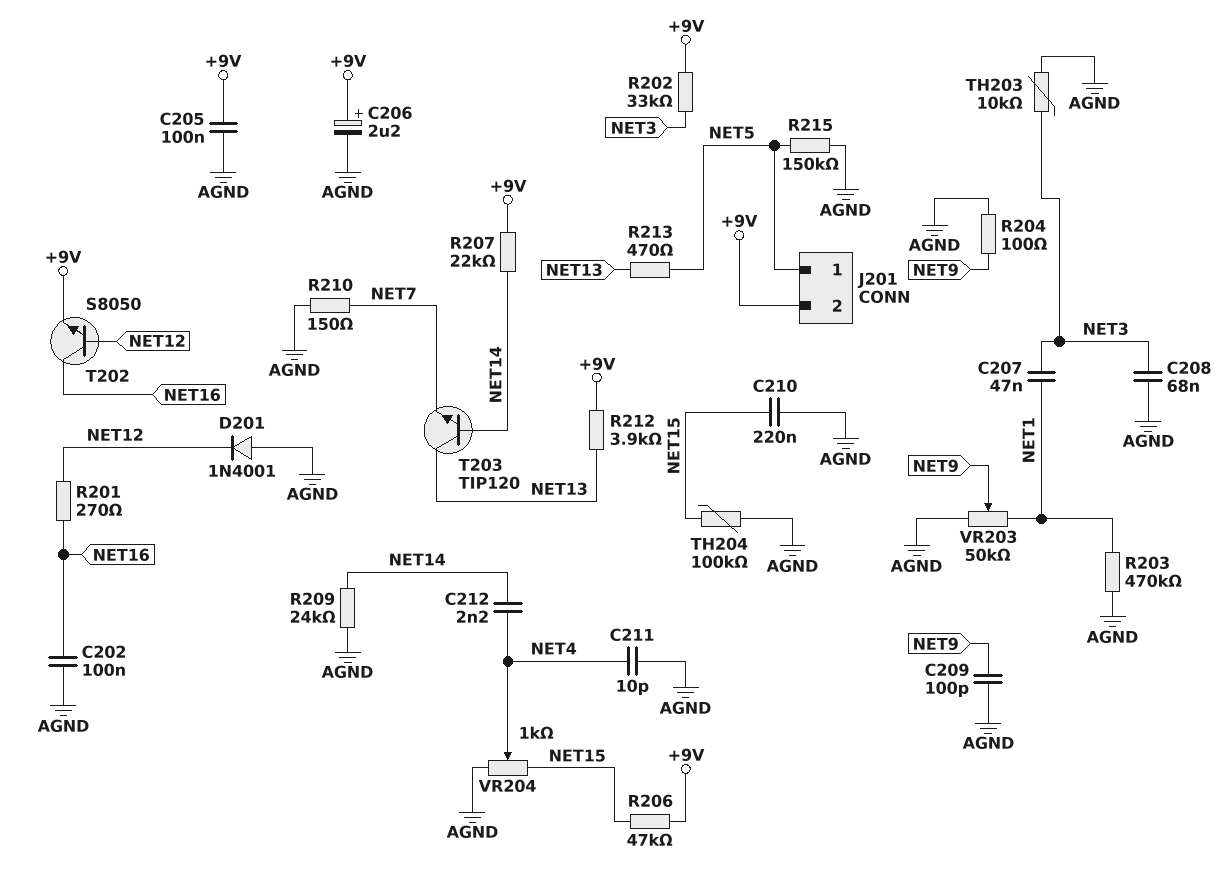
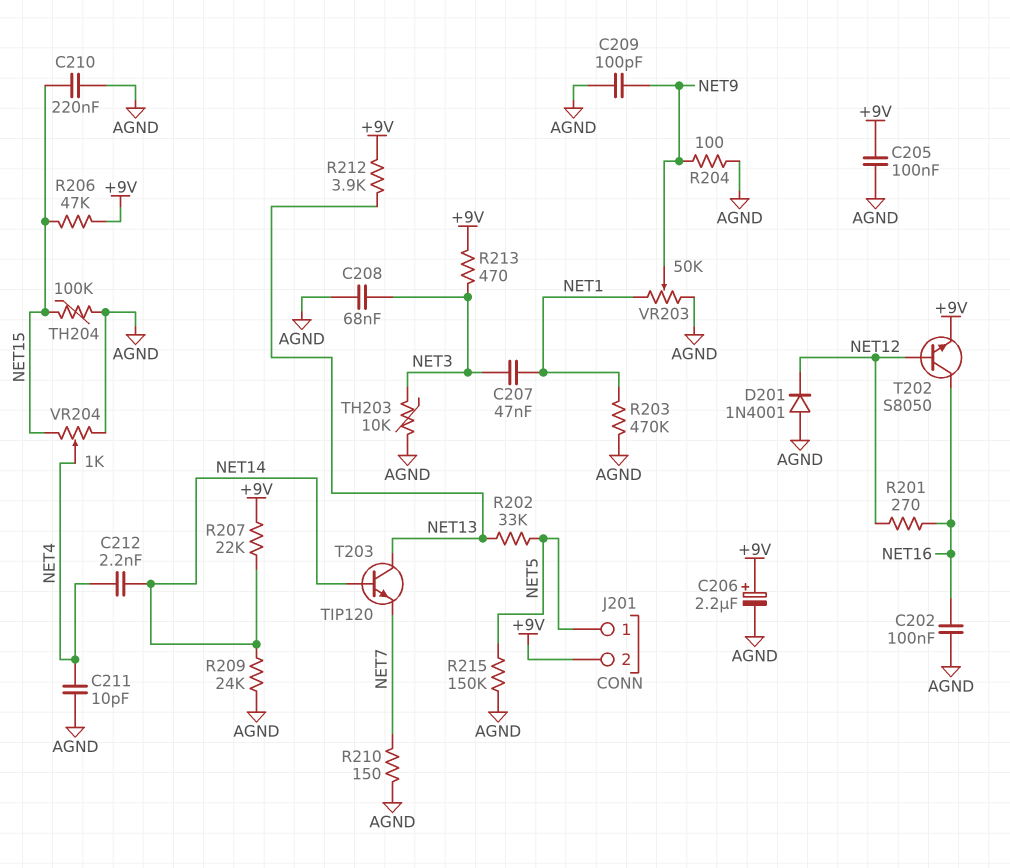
R202: 33k (+9V, NET3) -> 33k (NET5, NET13)
R213: 470 (NET5, NET13) -> 470 (+9V, NET3)

